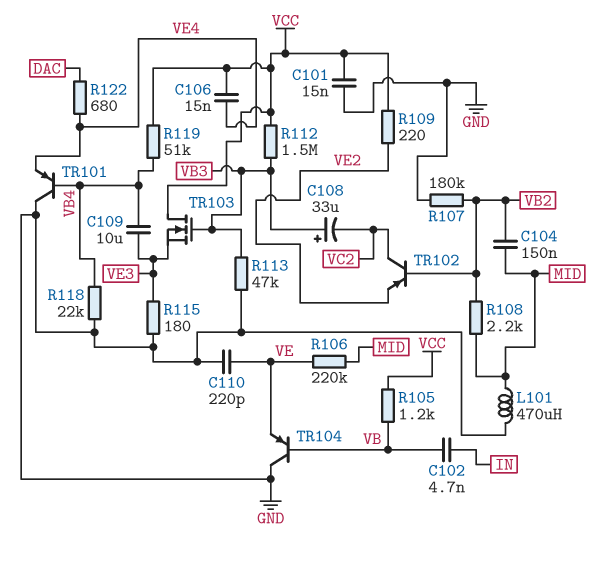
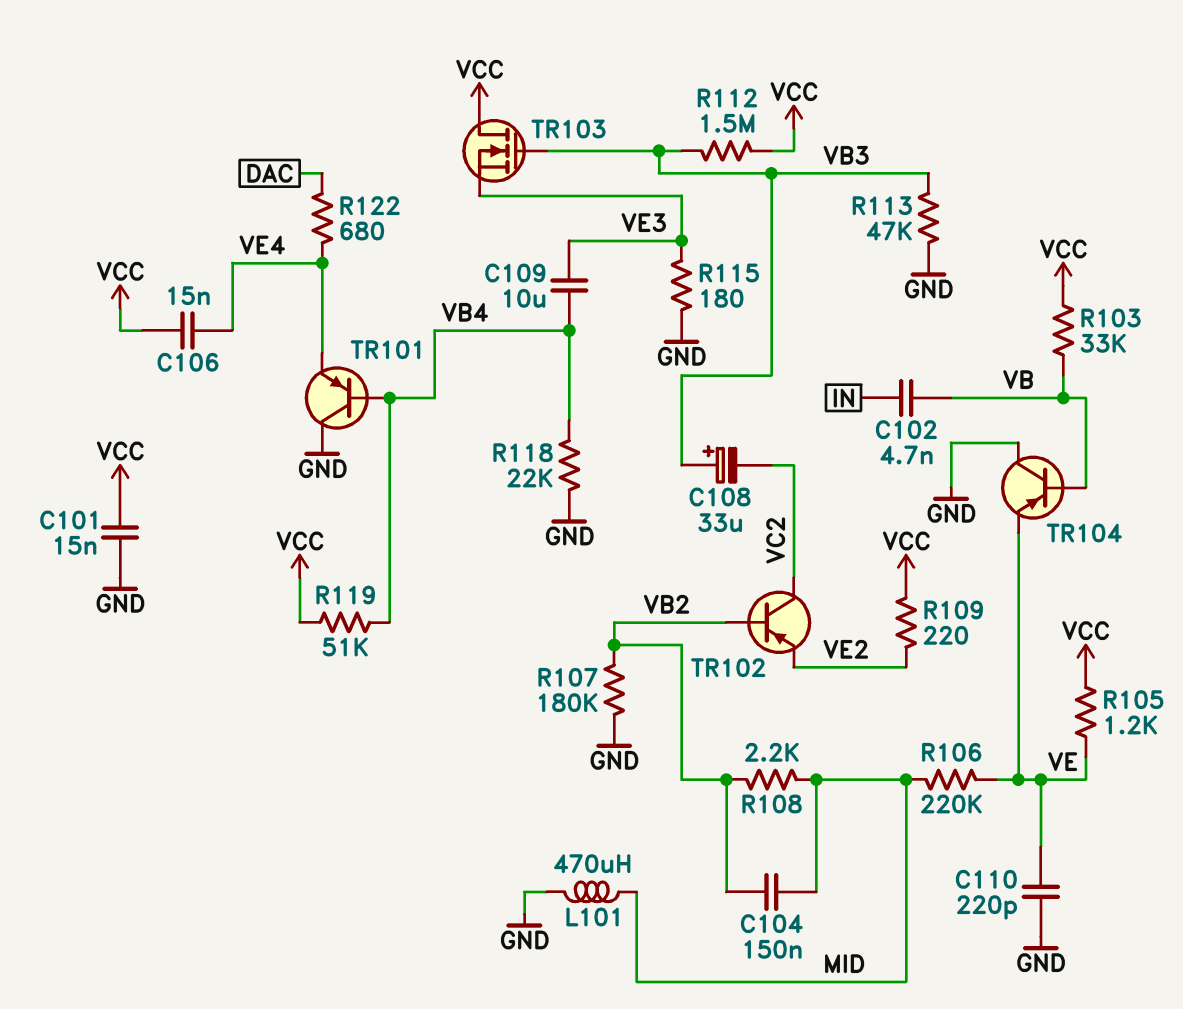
R103: none -> 33k (VB, VCC)
R105: 1.2k (VB, VCC) -> 1.2k (VCC, VE)

